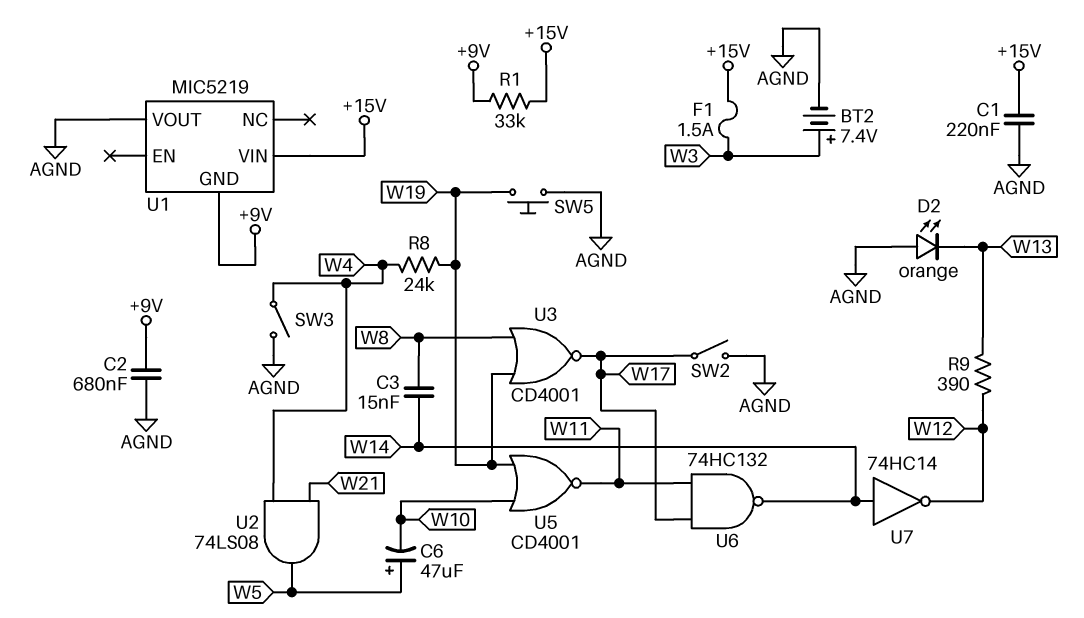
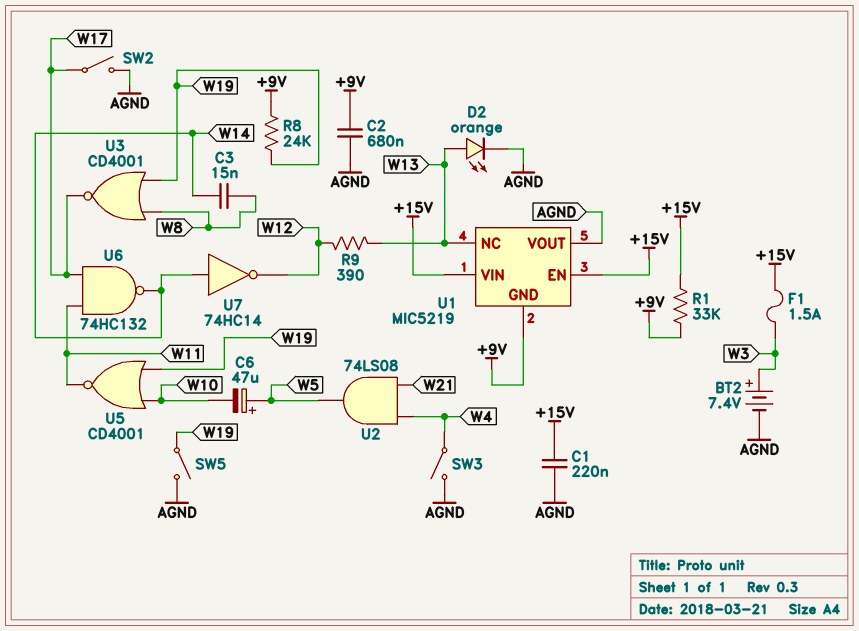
D2: LED orange (A AGND, K W13) -> LED orange (A W13, K AGND)
R8: 24k (W4, W19) -> 24k (+9V, W19)
SW5: button (AGND, W19) -> switch (AGND, W19)
U1 pin EN: none -> +15V
U1 pin NC: none -> W13

